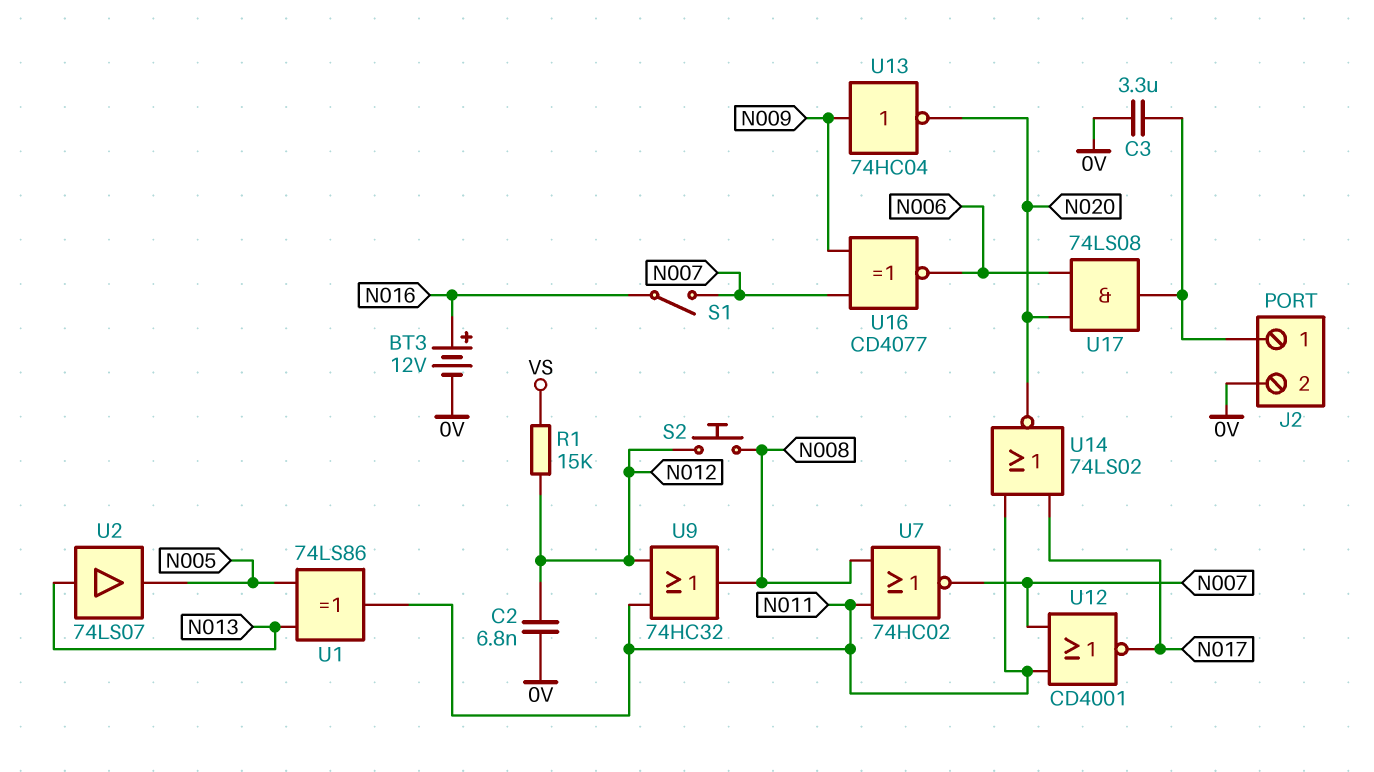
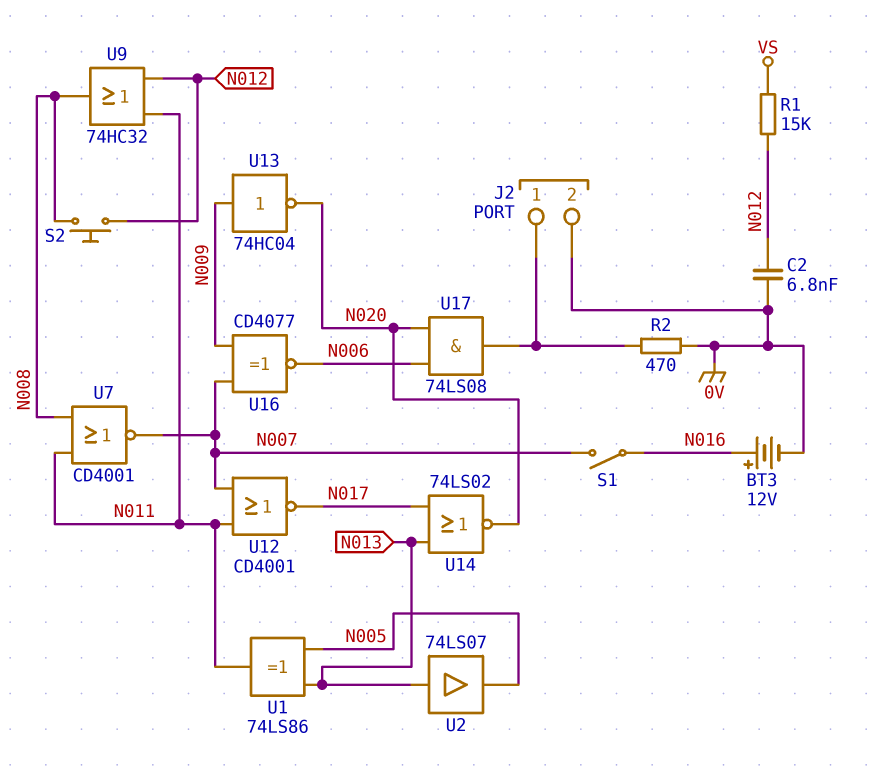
C3: 3.3uF (0V, J2/1) -> none
R2: none -> 470 (0V, J2/1)
U7: NOR 74HC02 (in N008, in N011, out N007) -> NOR CD4001 (in N008, in N011, out N007)
U14: NOR 74LS02 (in N011, in N017, out N020) -> NOR 74LS02 (in N013, in N017, out N020)

